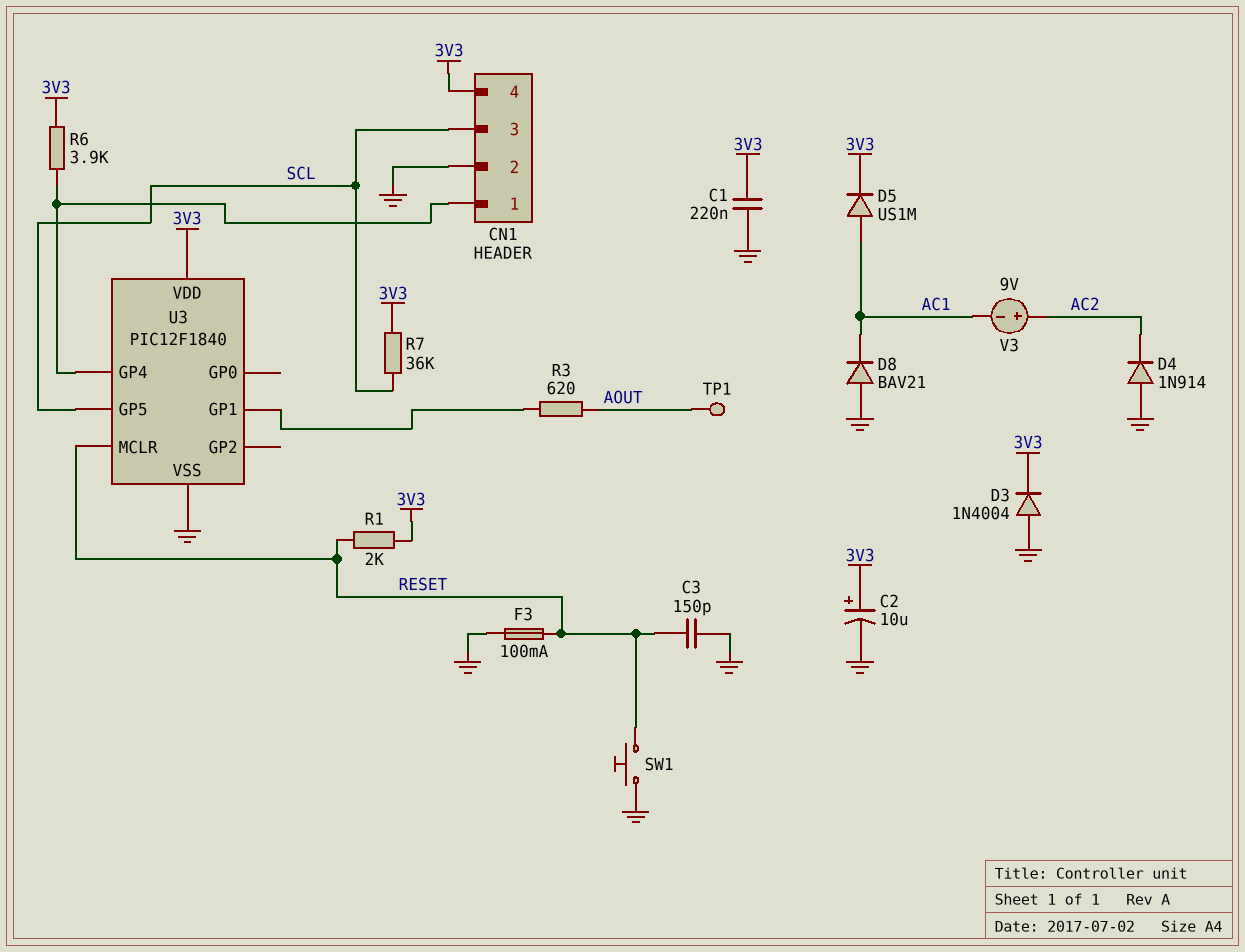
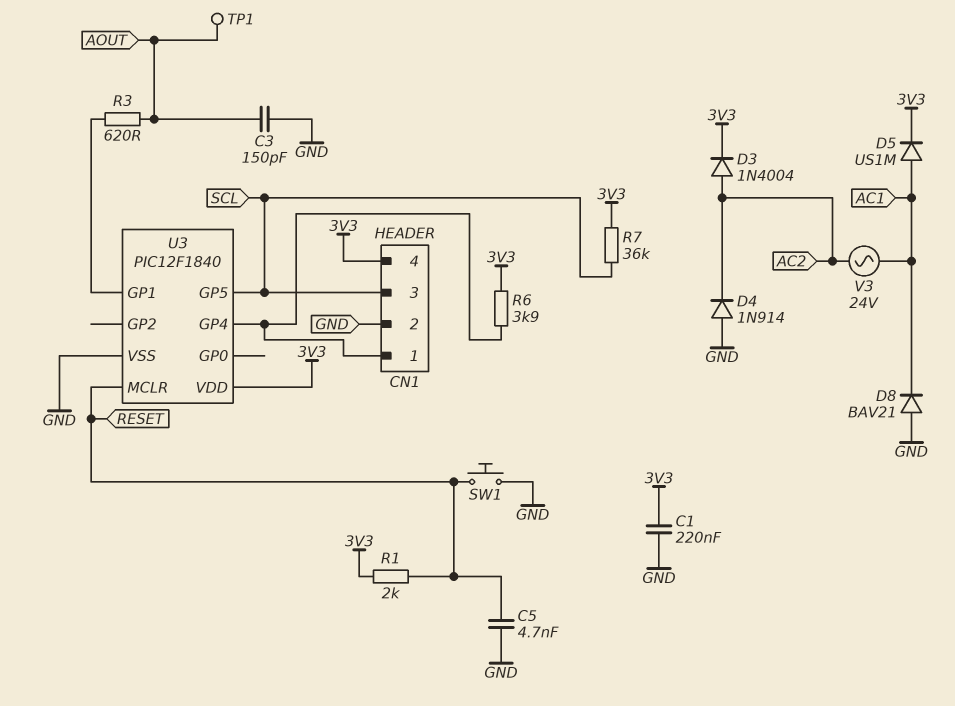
C2: 10uF (plus 3V3, minus GND) -> none
C3: 150pF (GND, RESET) -> 150pF (AOUT, GND)
C5: none -> 4.7nF (GND, RESET)
D3: diode 1N4004 (A GND, K 3V3) -> diode 1N4004 (A AC2, K 3V3)
F3: 100mA (GND, RESET) -> none
V3: 9V (plus AC2, minus AC1) -> AC 24V (AC1, AC2)

